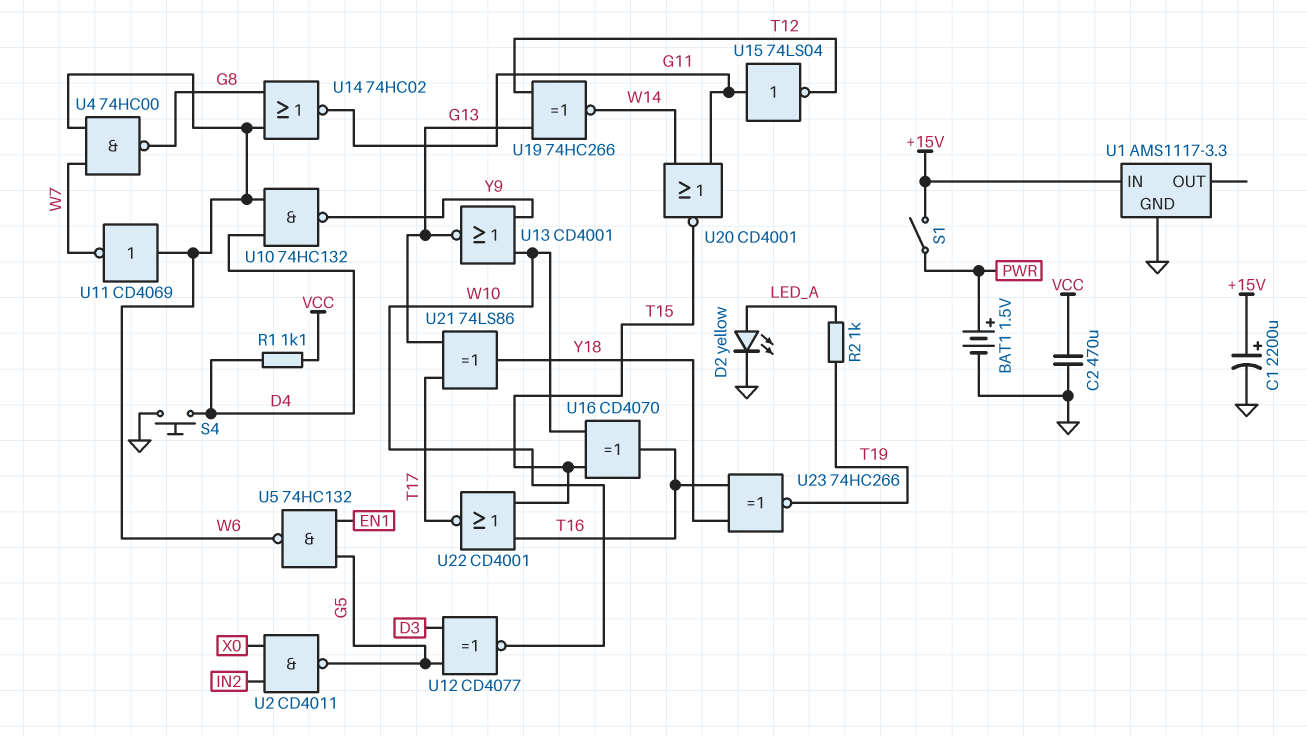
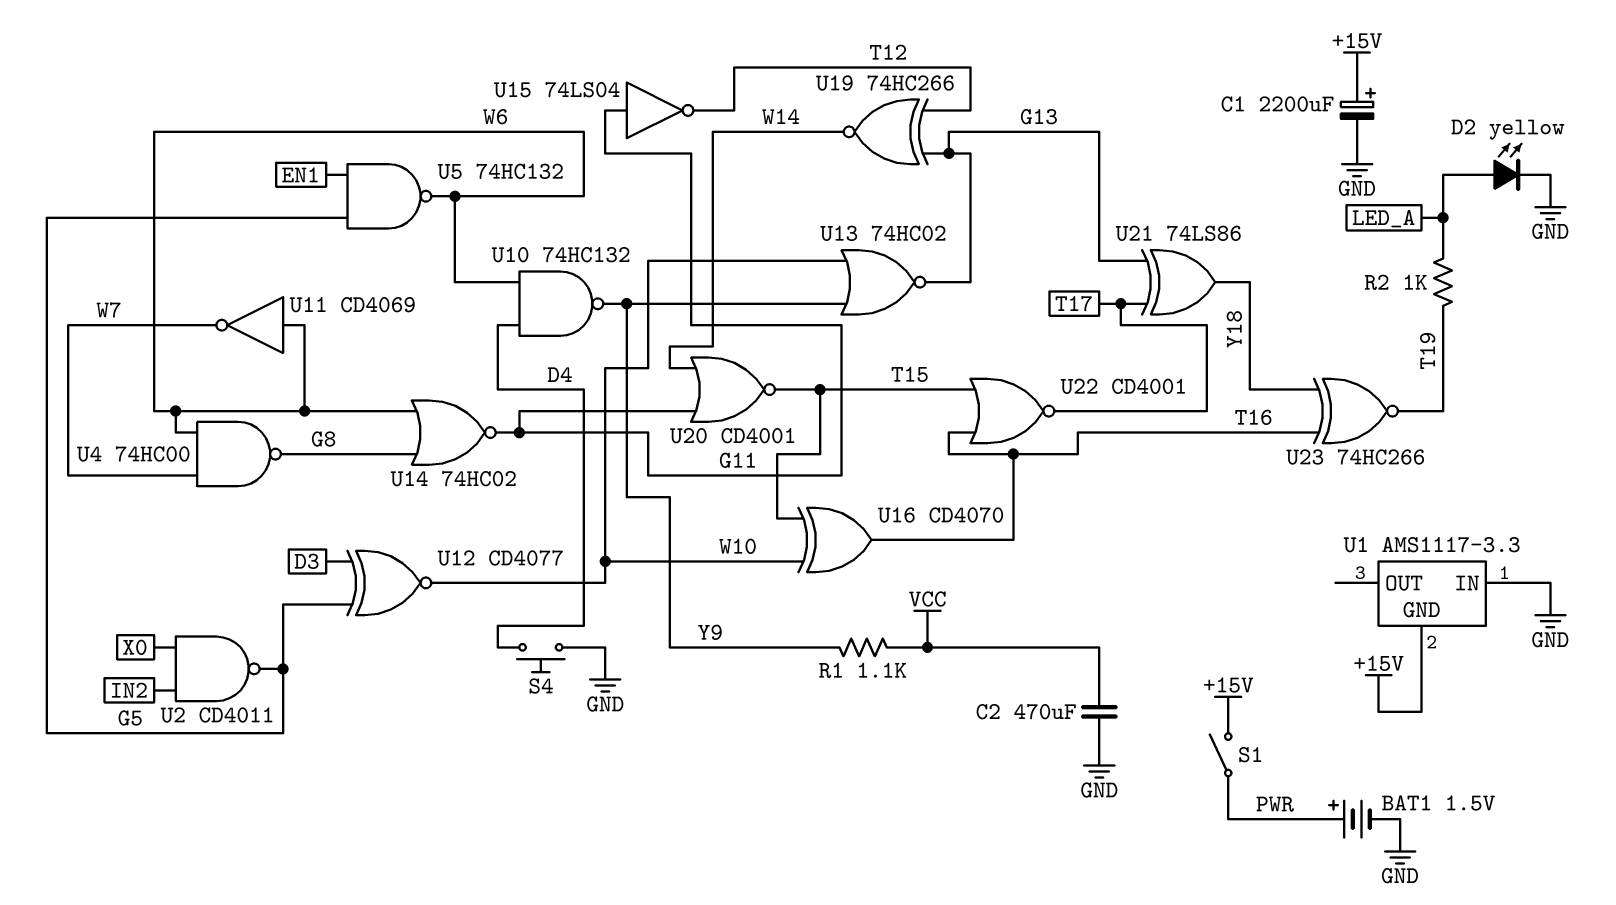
R1: 1.1k (D4, VCC) -> 1.1k (VCC, Y9)
U1 pin GND: GND -> +15V
U1 pin IN: +15V -> GND
U13: NOR CD4001 (in W10, in Y9, out G13) -> NOR 74HC02 (in W10, in Y9, out G13)

